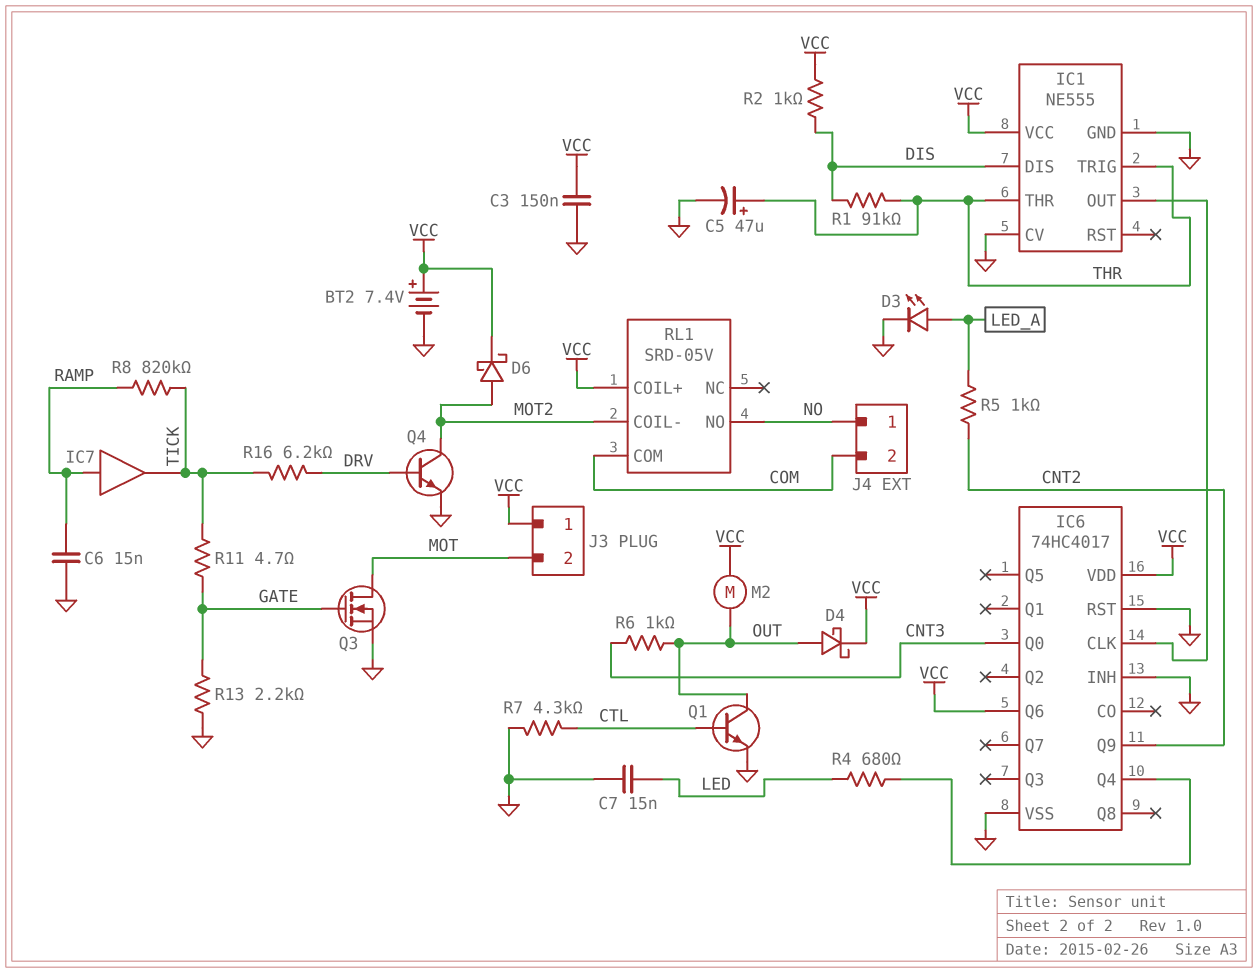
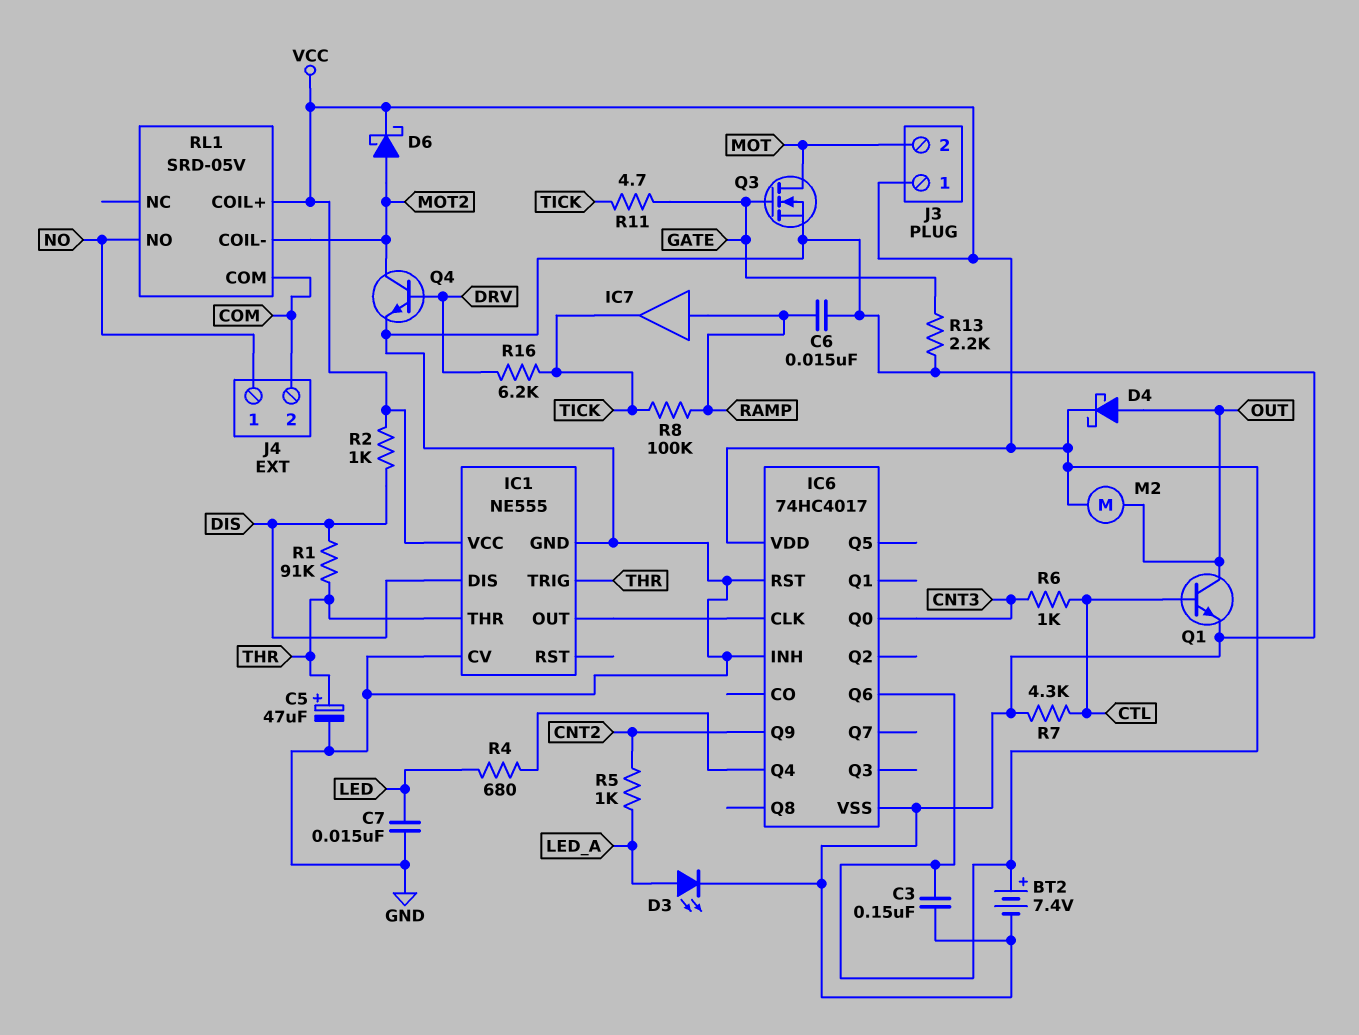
R6: 1k (CNT3, OUT) -> 1k (CNT3, CTL)
R8: 820k (RAMP, TICK) -> 100k (RAMP, TICK)

